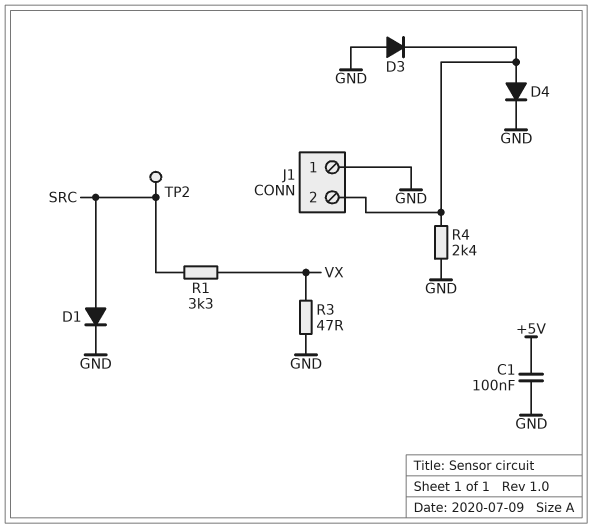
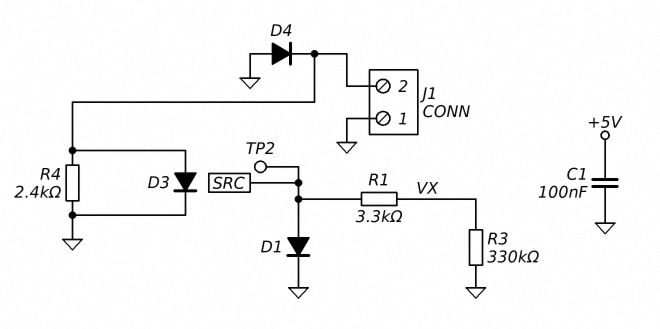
D3: diode (A GND, K J1/2) -> diode (A J1/2, K GND)
D4: diode (A J1/2, K GND) -> diode (A GND, K J1/2)
R3: 47 (GND, VX) -> 330k (GND, VX)

